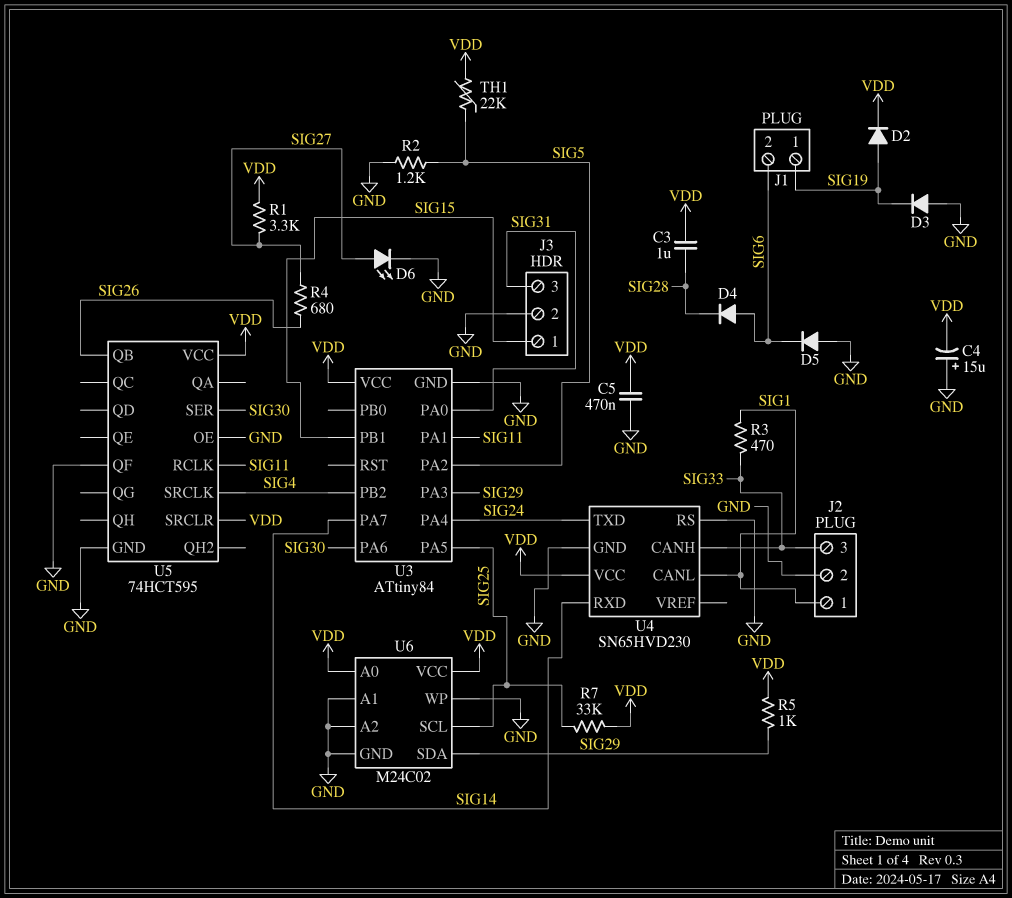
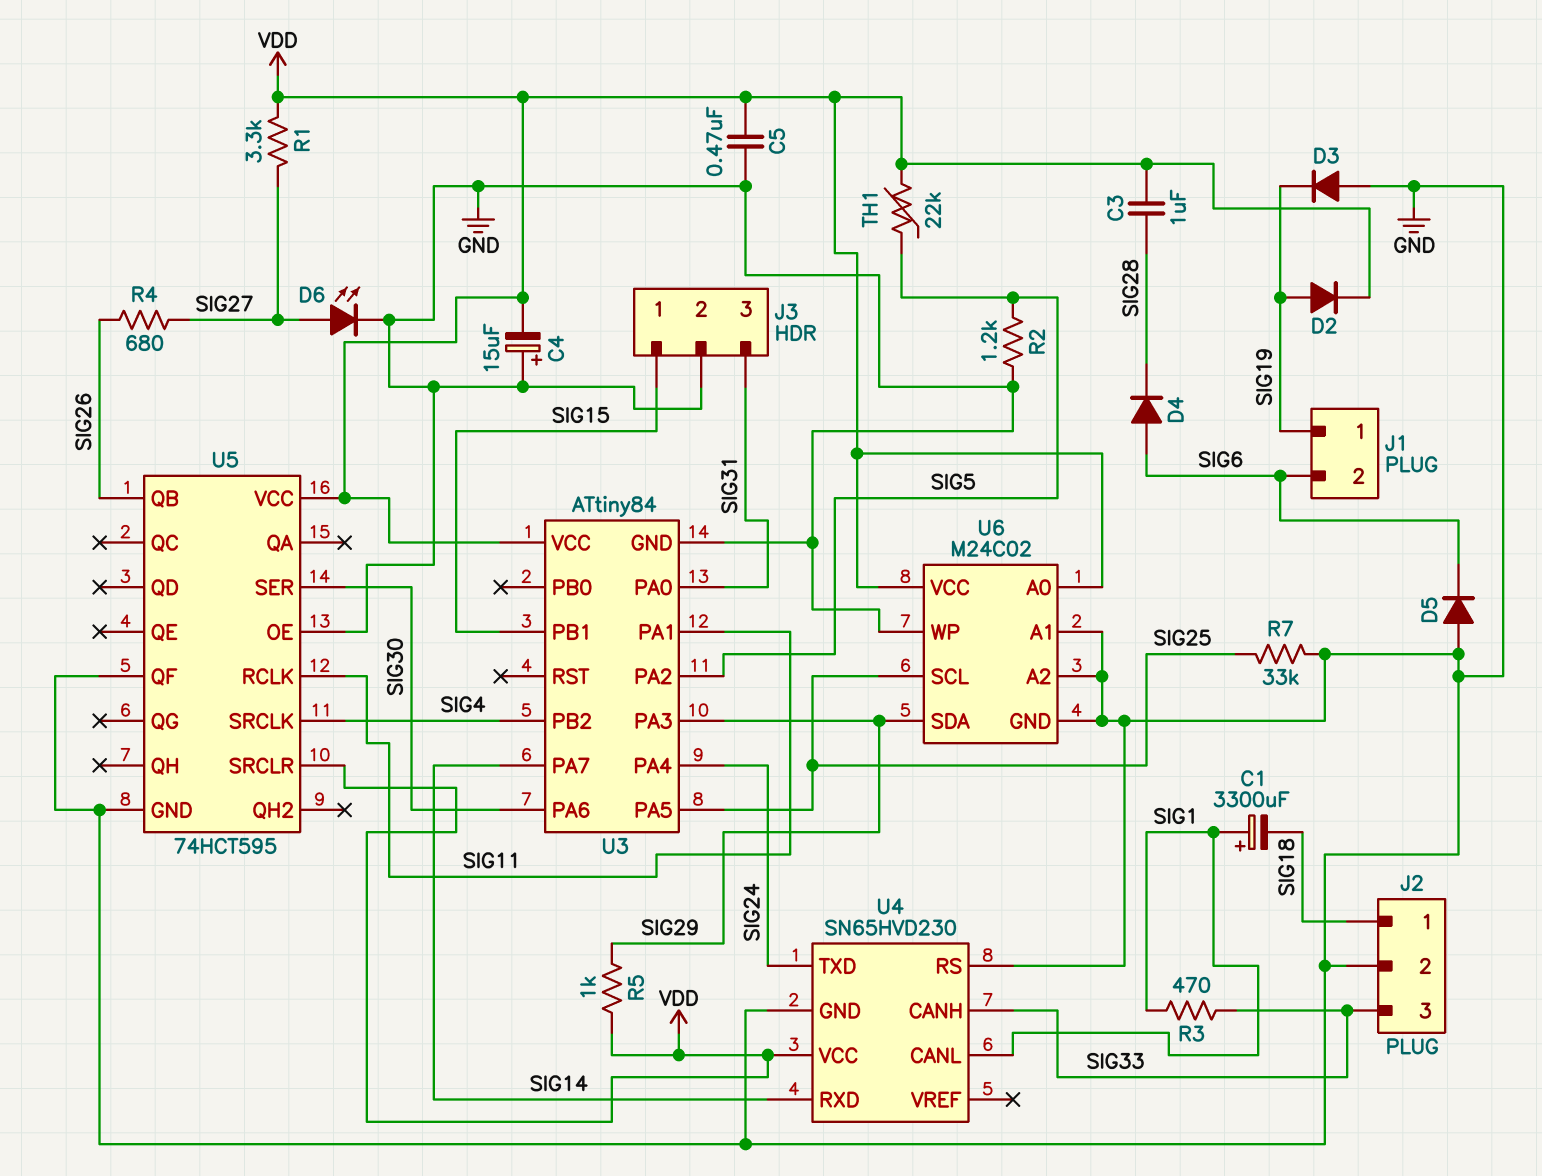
C1: none -> 3300uF (plus SIG1, minus SIG18)
J2 pin 1: SIG1 -> SIG18
R7: 33k (SIG25, VDD) -> 33k (GND, SIG25)

